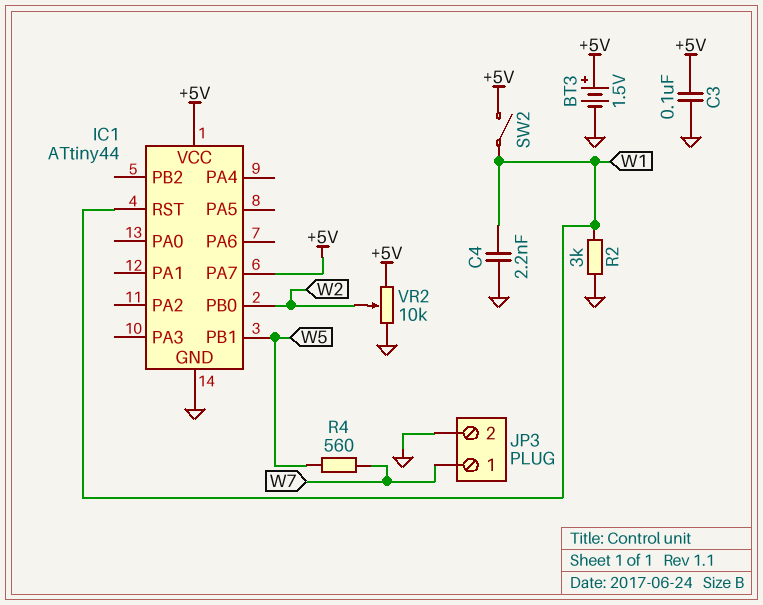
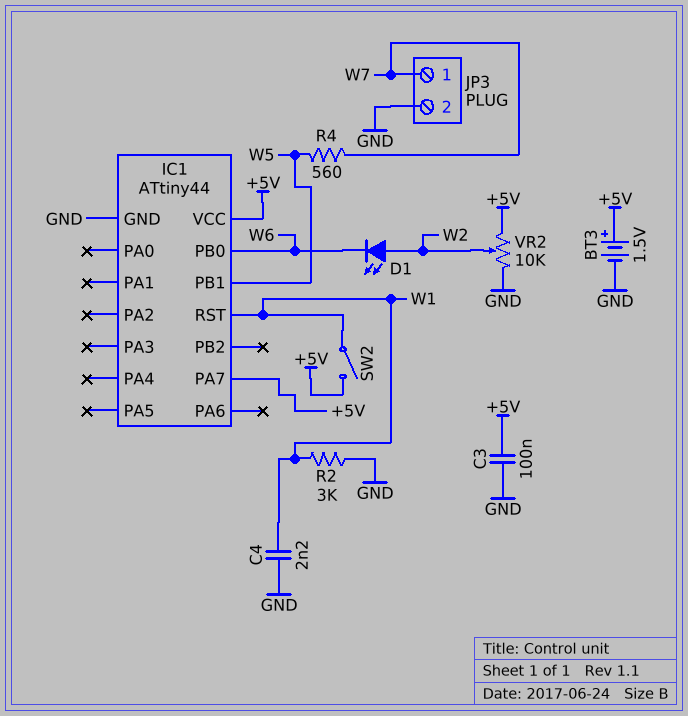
D1: none -> LED (A W2, K W6)
IC1 pin PB0: W2 -> W6

